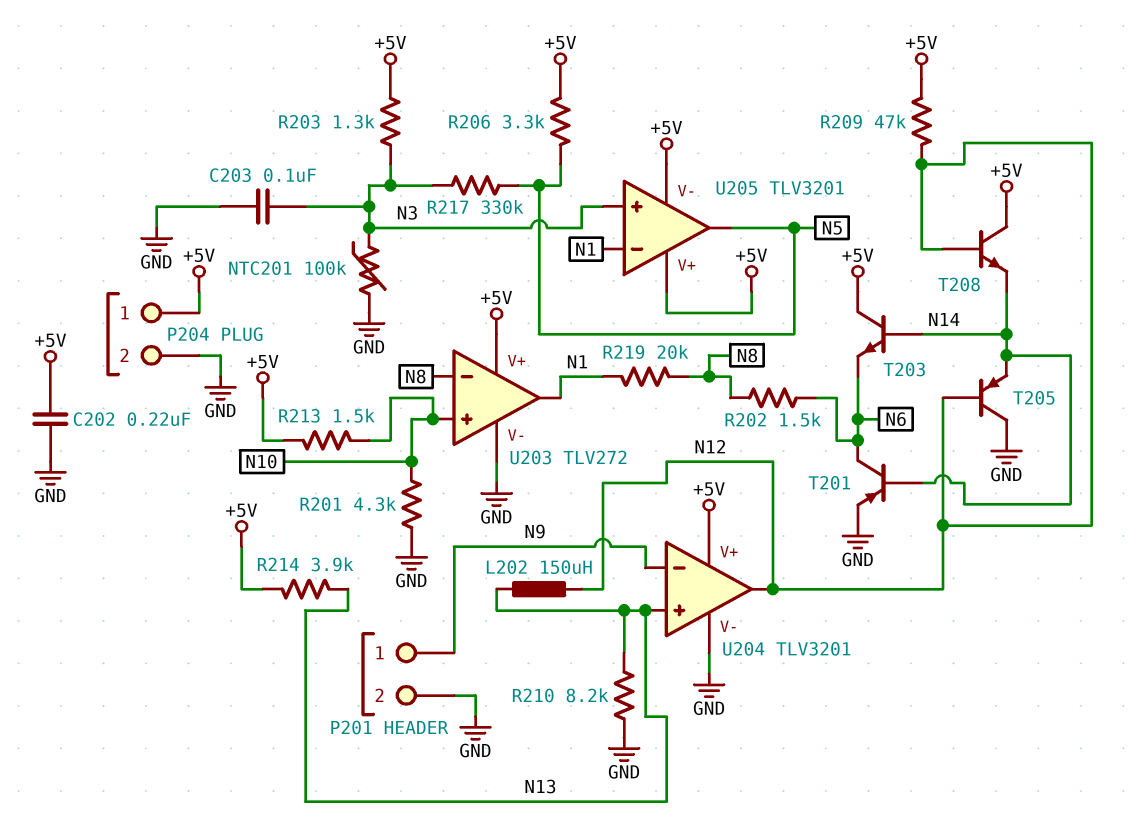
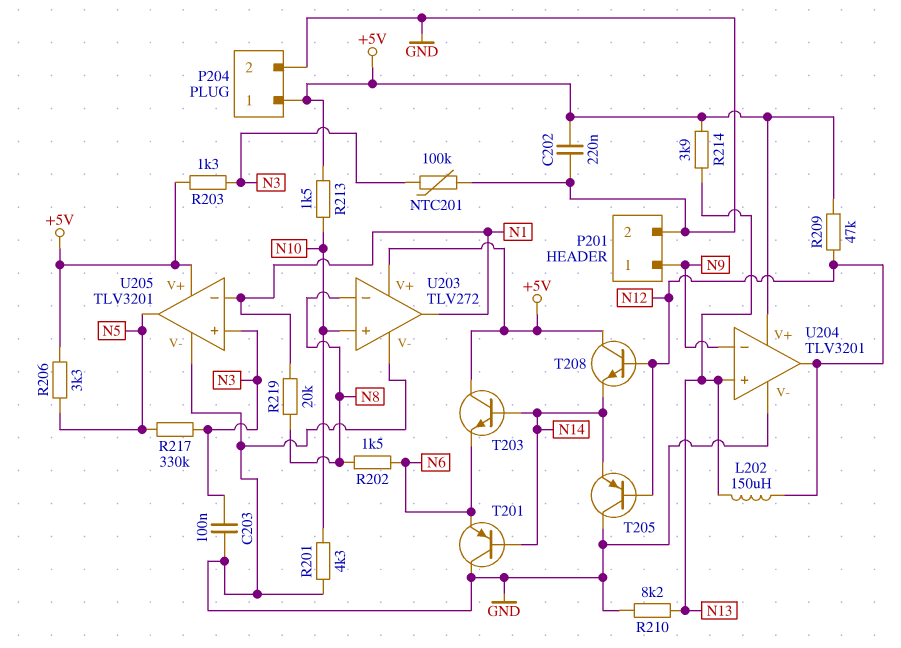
T201: PNP (B N14, C N6, E GND) -> PNP (B N14, C GND, E N6)
U205 pin V-: +5V -> GND

